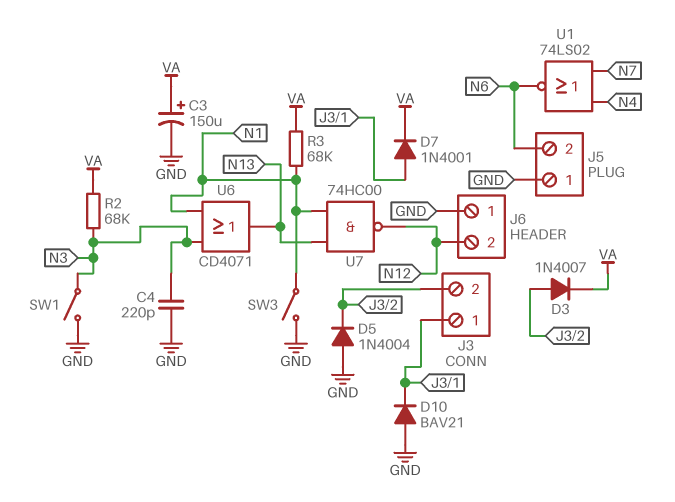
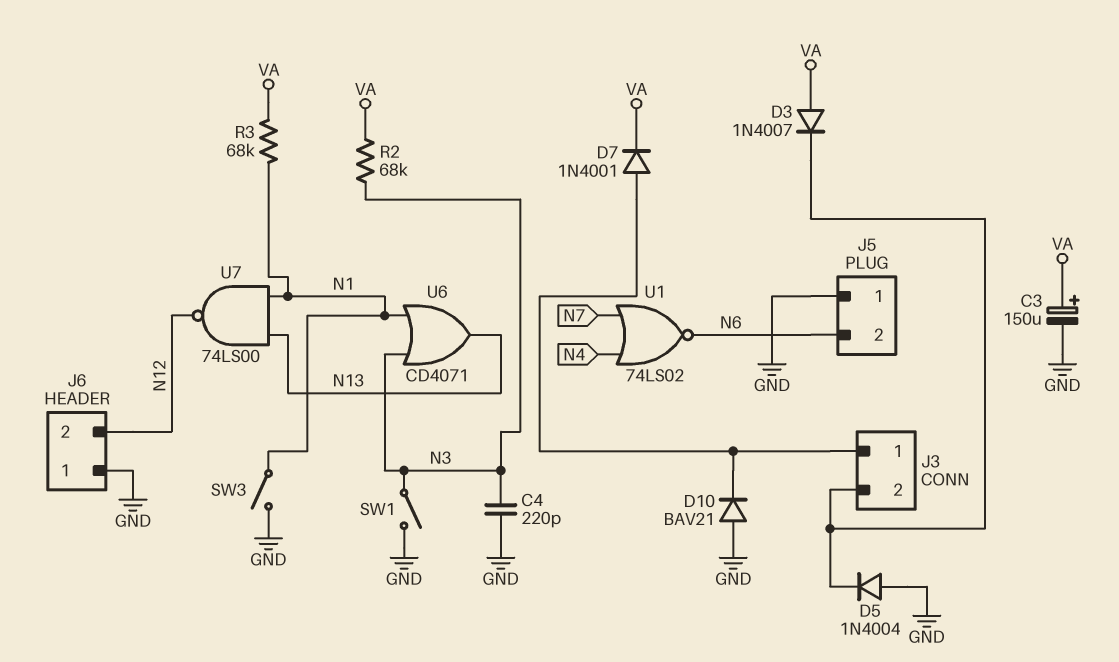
D3: diode 1N4007 (A J3/2, K VA) -> diode 1N4007 (A VA, K J3/2)
U7: NAND 74HC00 (in N1, in N13, out N12) -> NAND 74LS00 (in N1, in N13, out N12)

